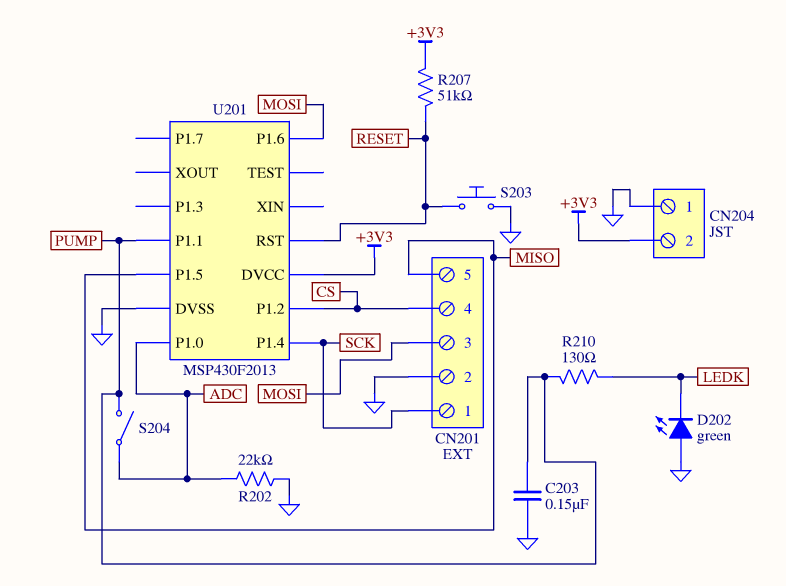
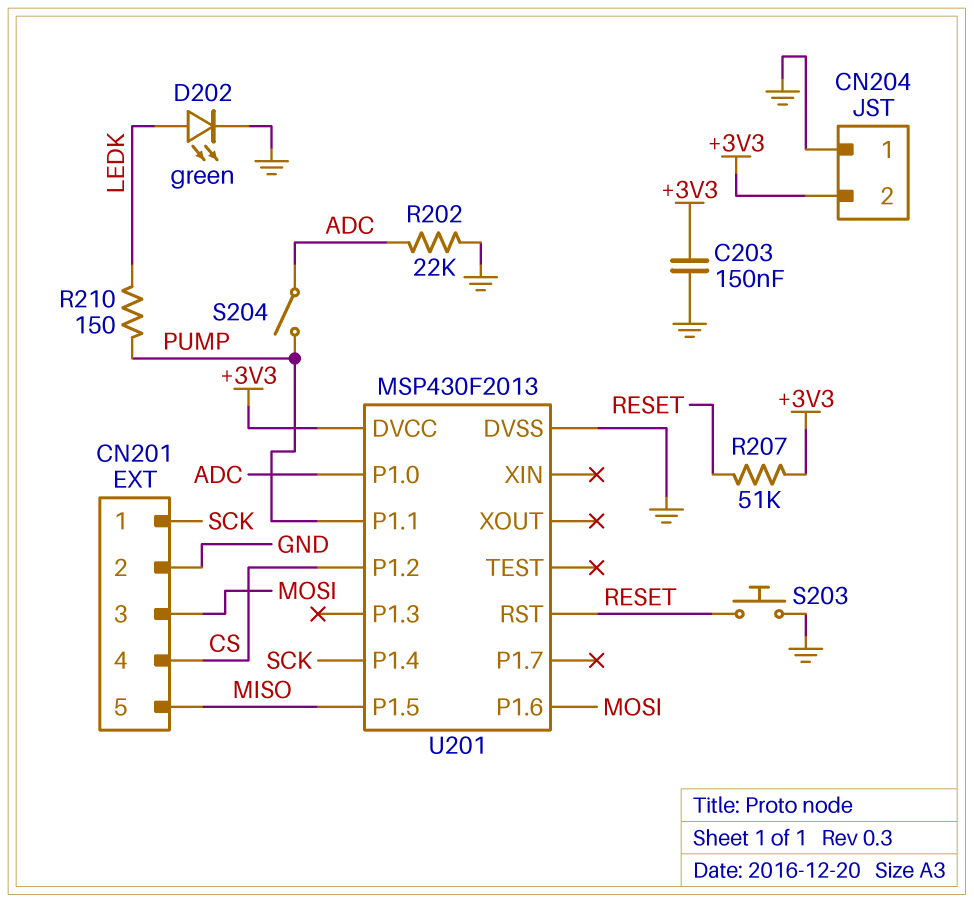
C203: 150nF (GND, PUMP) -> 150nF (+3V3, GND)
D202: LED green (A GND, K LEDK) -> LED green (A LEDK, K GND)
R210: 130 (LEDK, PUMP) -> 150 (LEDK, PUMP)

